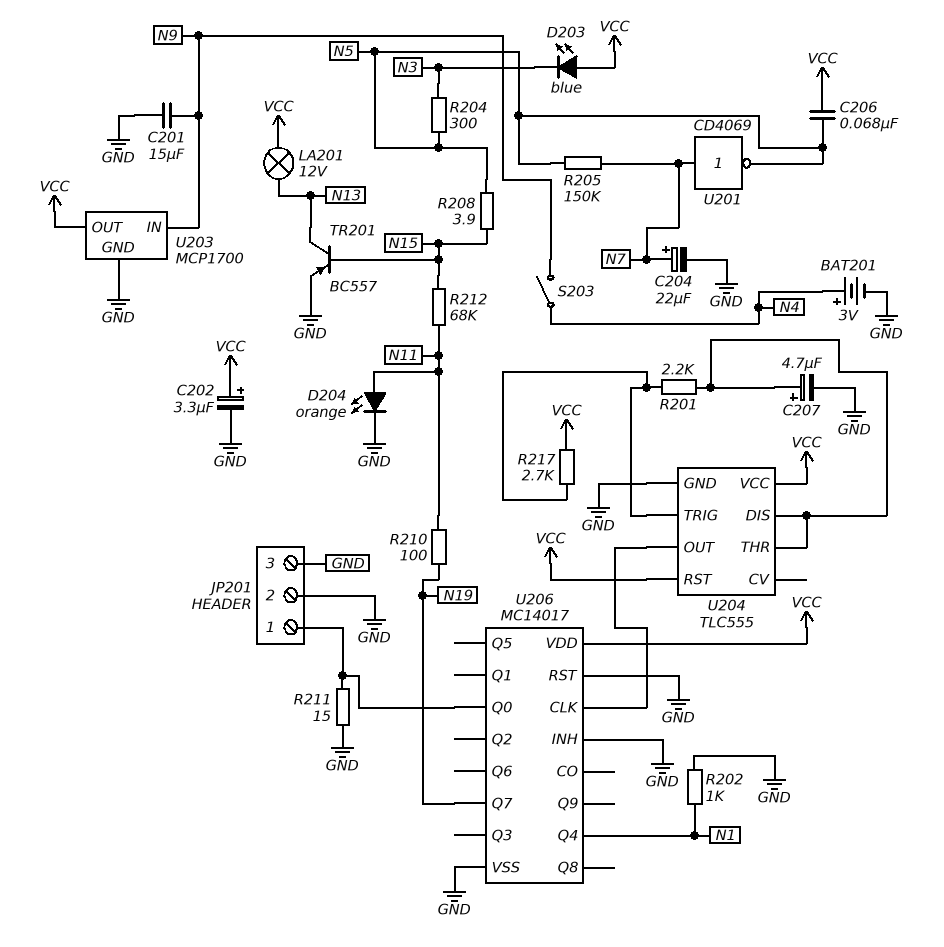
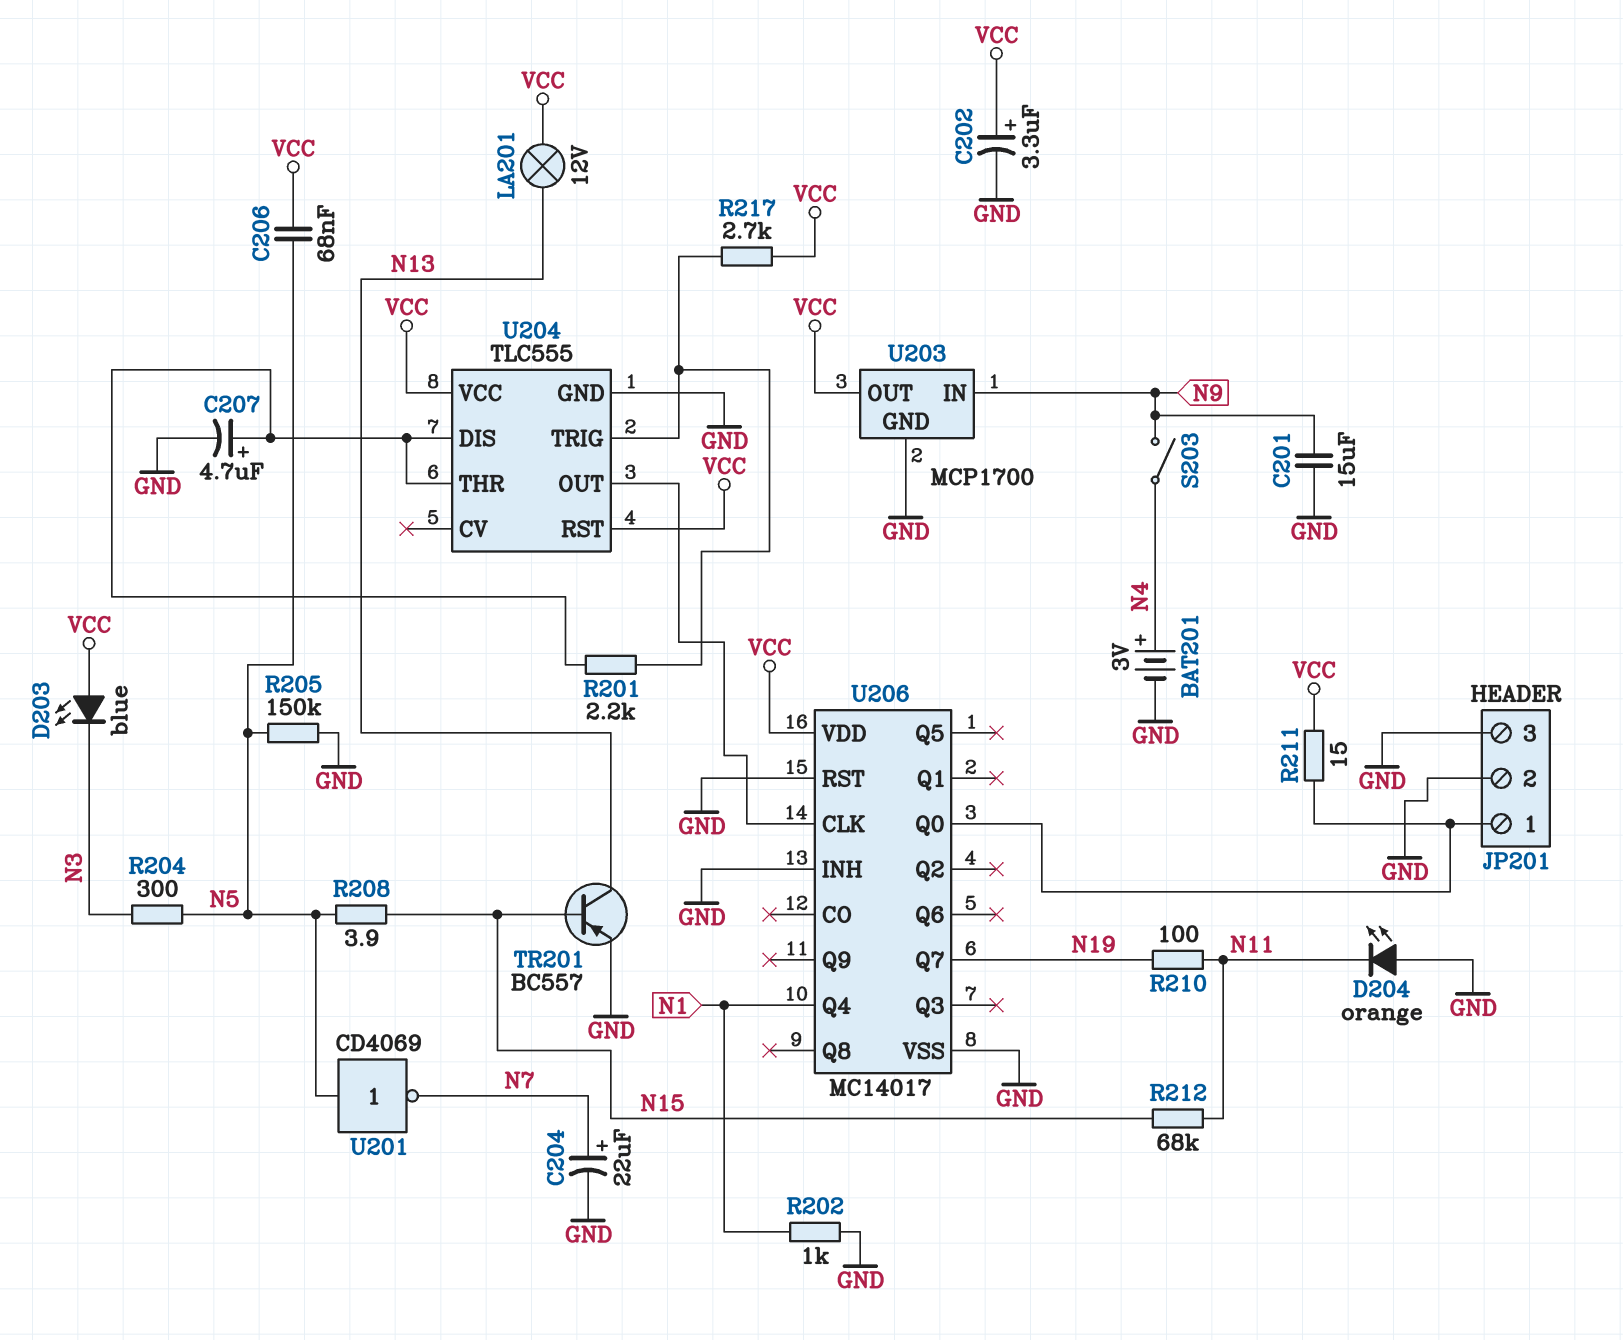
D204: LED orange (A N11, K GND) -> LED orange (A GND, K N11)
R205: 150k (N5, N7) -> 150k (GND, N5)
R211: 15 (GND, JP201/1) -> 15 (JP201/1, VCC)
U201: NOT CD4069 (in N7, out N5) -> NOT CD4069 (in N5, out N7)

